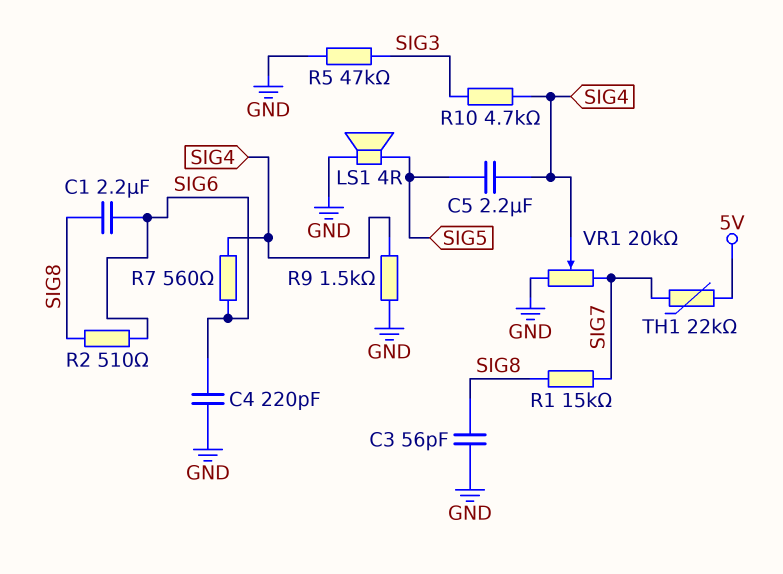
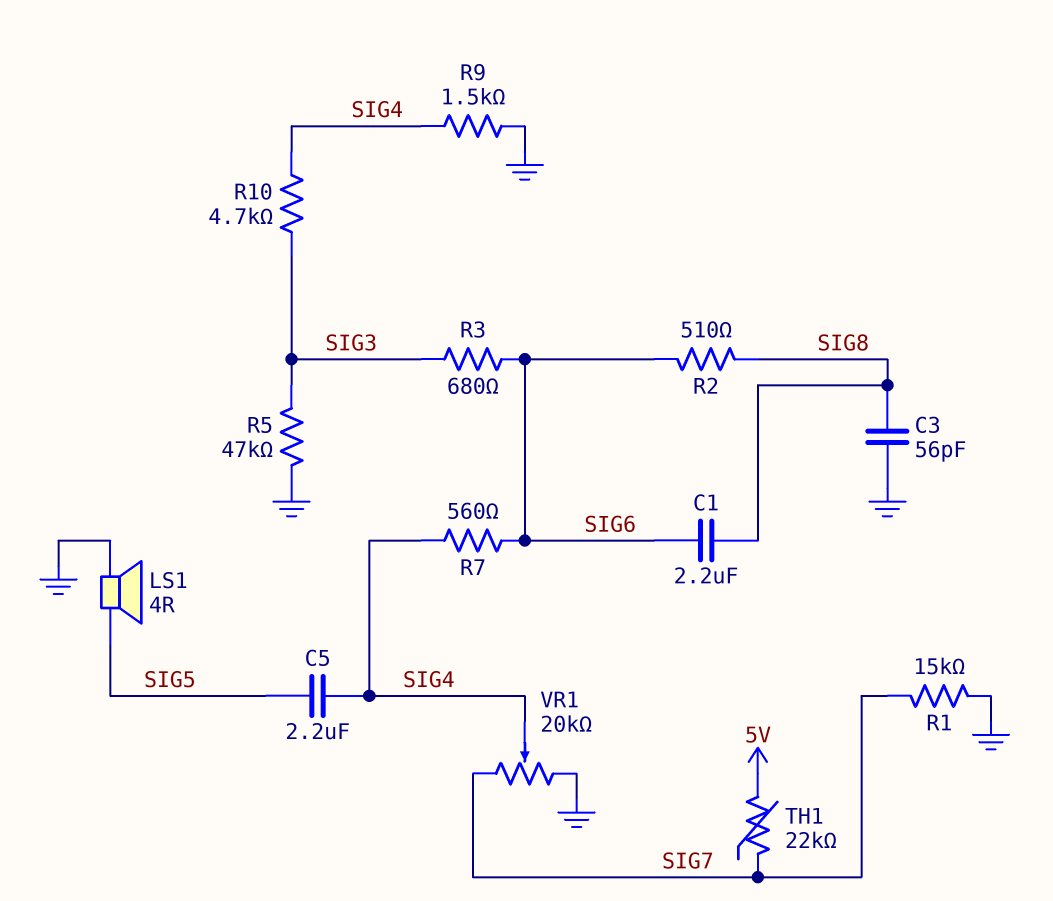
C4: 220pF (GND, SIG6) -> none
R1: 15k (SIG7, SIG8) -> 15k (GND, SIG7)
R3: none -> 680 (SIG3, SIG6)

